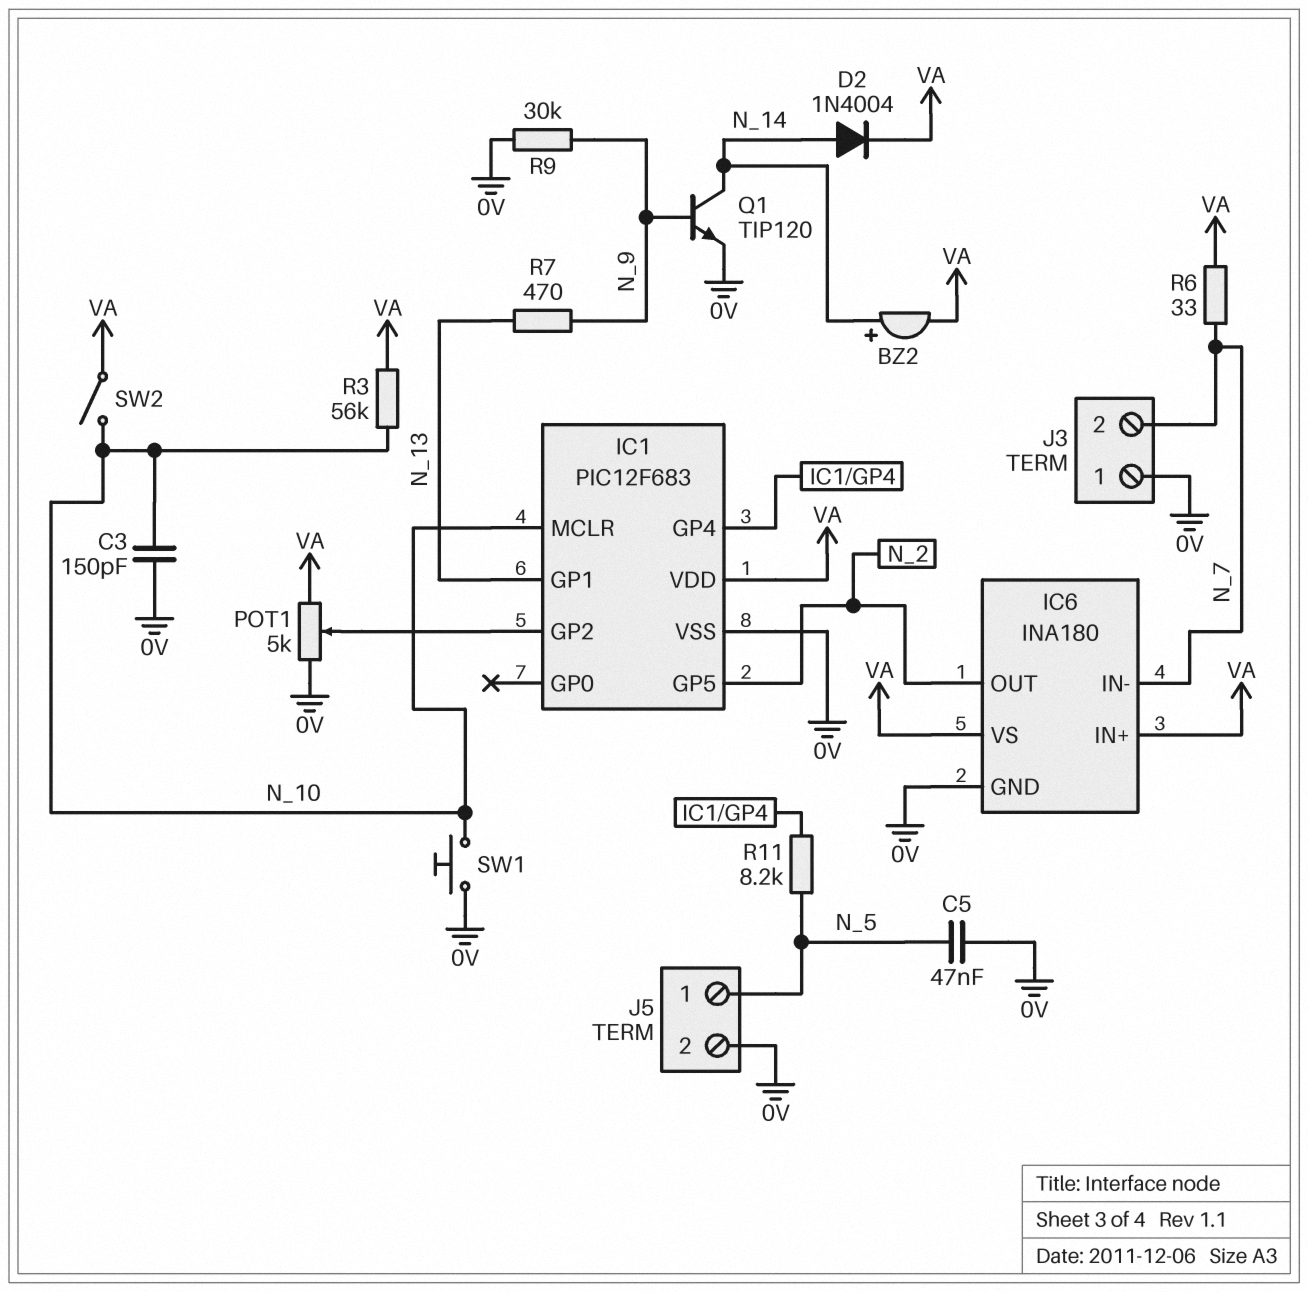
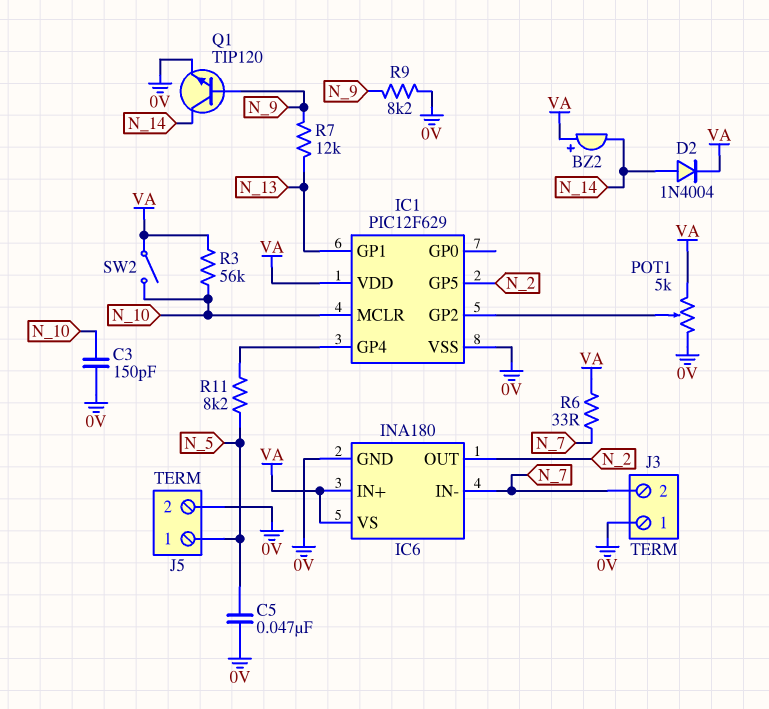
BZ2: buzzer (plus N_14, minus VA) -> buzzer (plus VA, minus N_14)
IC1: PIC12F683 -> PIC12F629
R7: 470 (N_9, N_13) -> 12k (N_9, N_13)
R9: 30k (0V, N_9) -> 8.2k (0V, N_9)
SW1: button (0V, N_10) -> none

